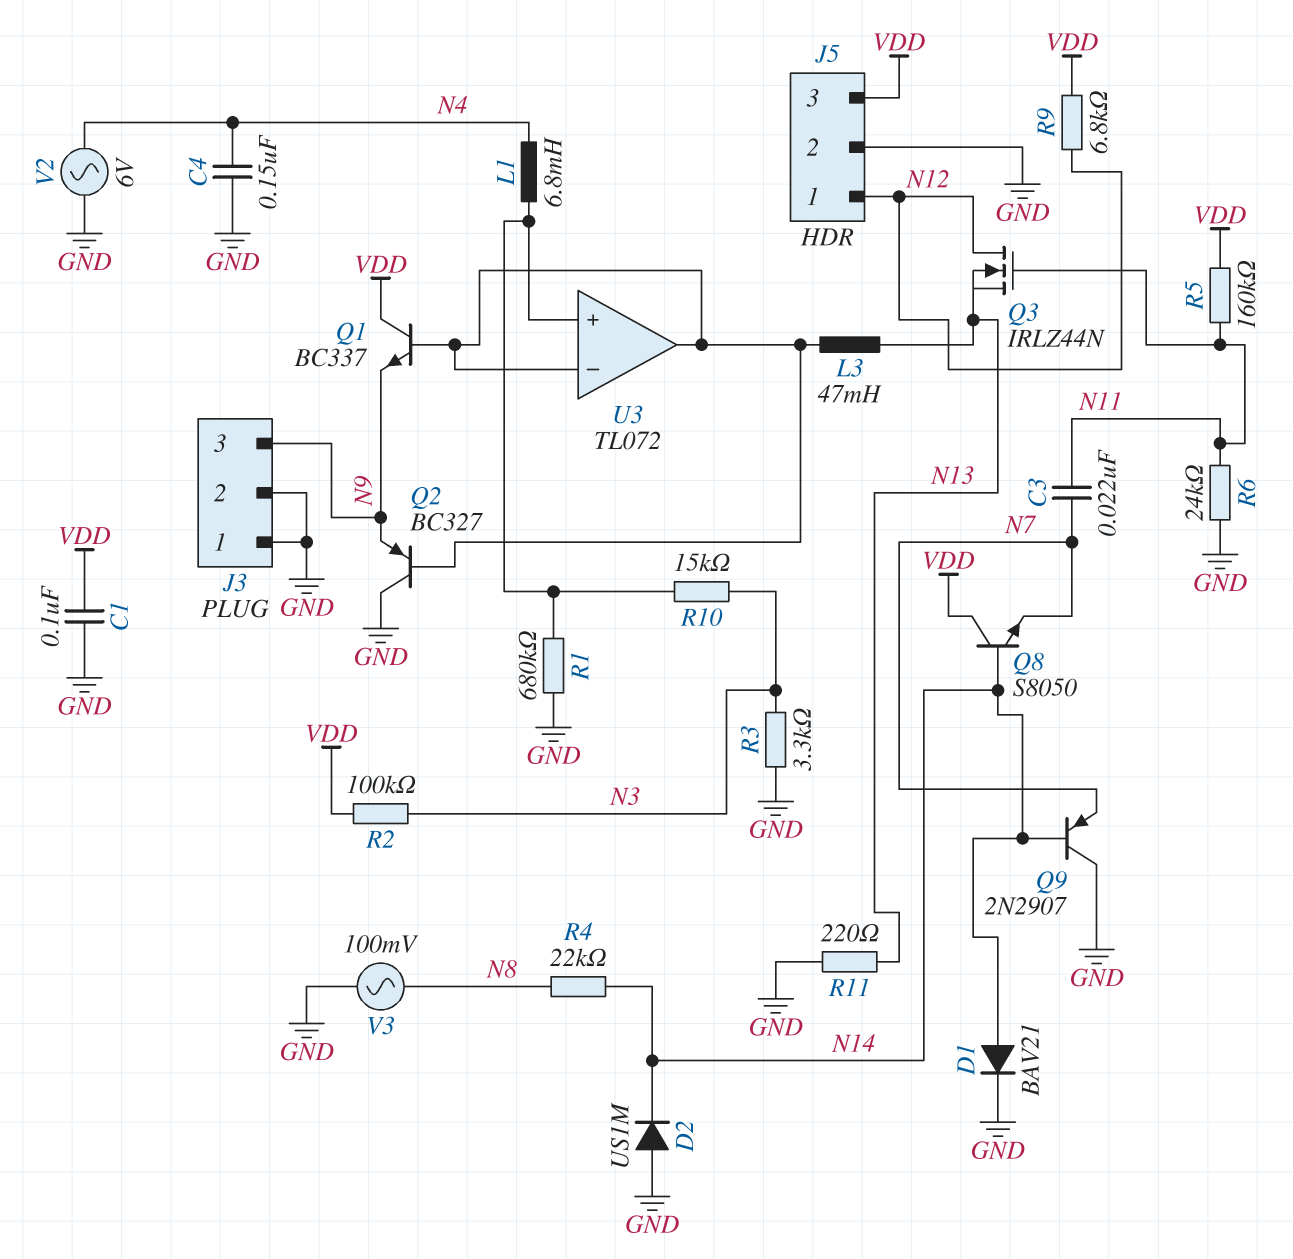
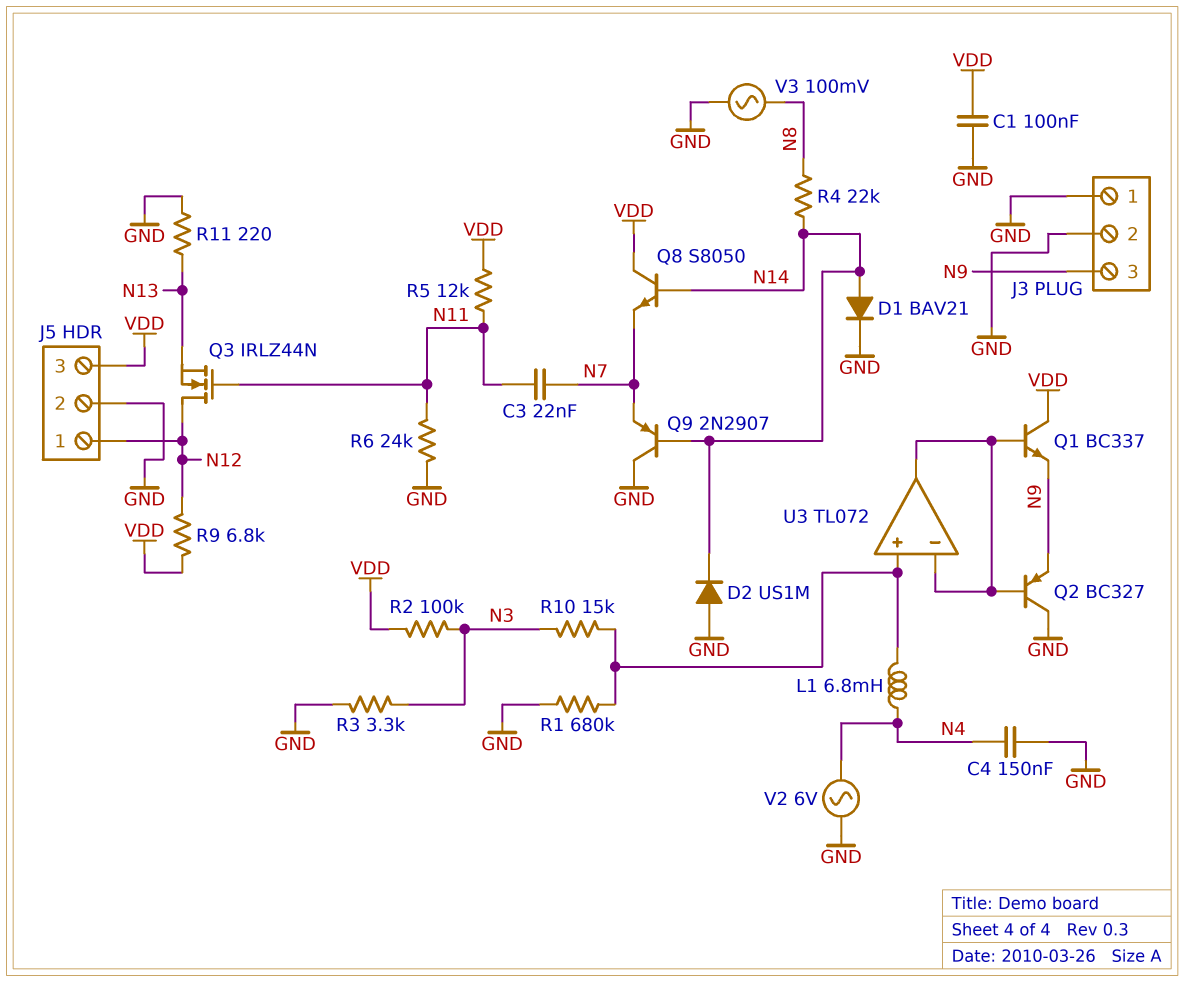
L3: 47mH (N13, U3/in-) -> none
R5: 160k (N11, VDD) -> 12k (N11, VDD)

